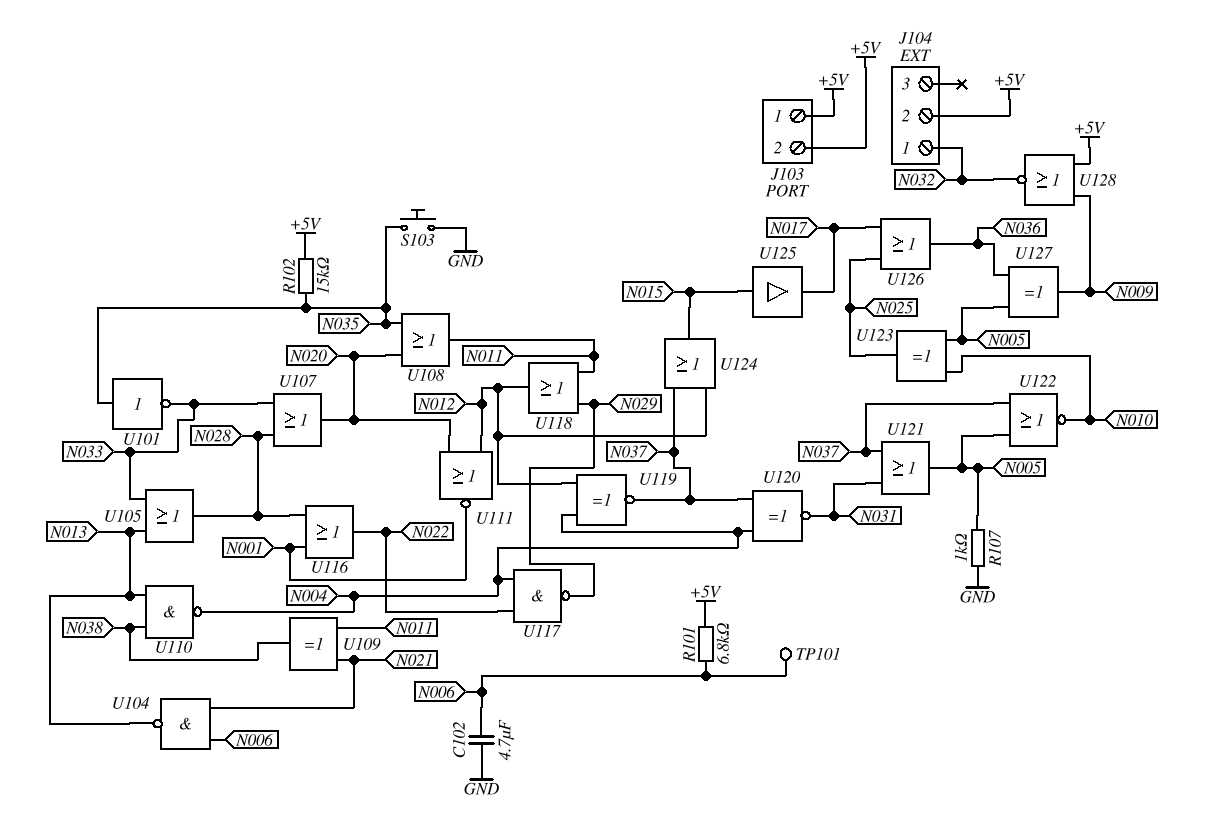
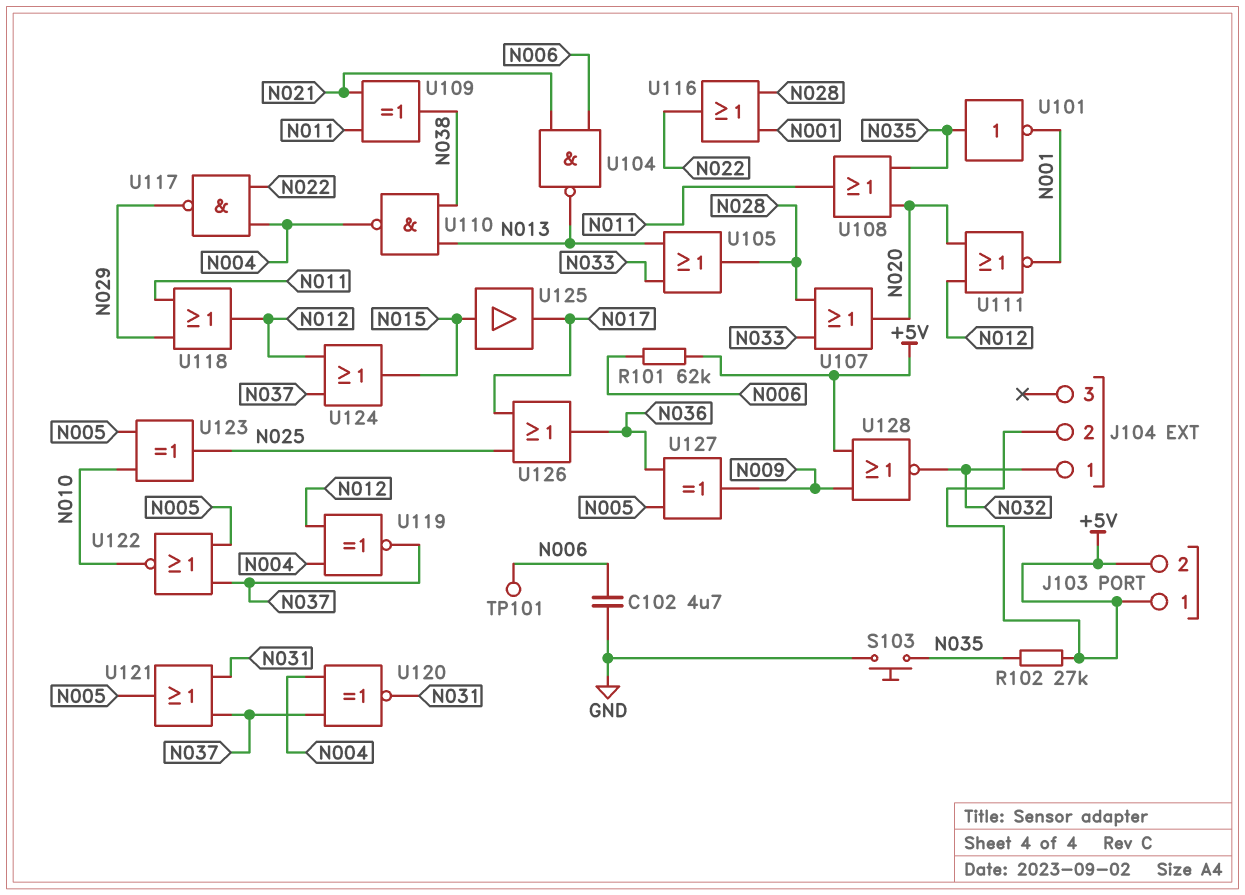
R101: 6.8k (+5V, N006) -> 62k (+5V, N006)
R102: 15k (+5V, N035) -> 27k (+5V, N035)
R107: 1k (GND, N005) -> none
U101: NOT (in N035, out N033) -> NOT (in N035, out N001)

